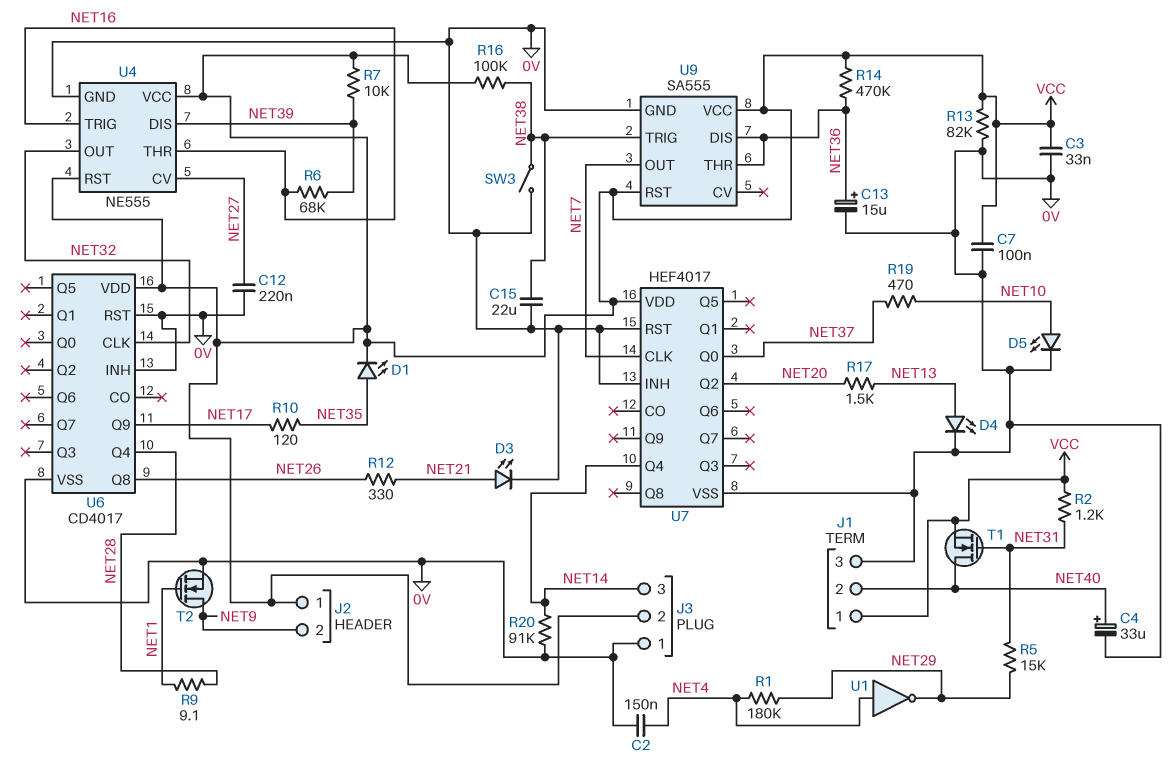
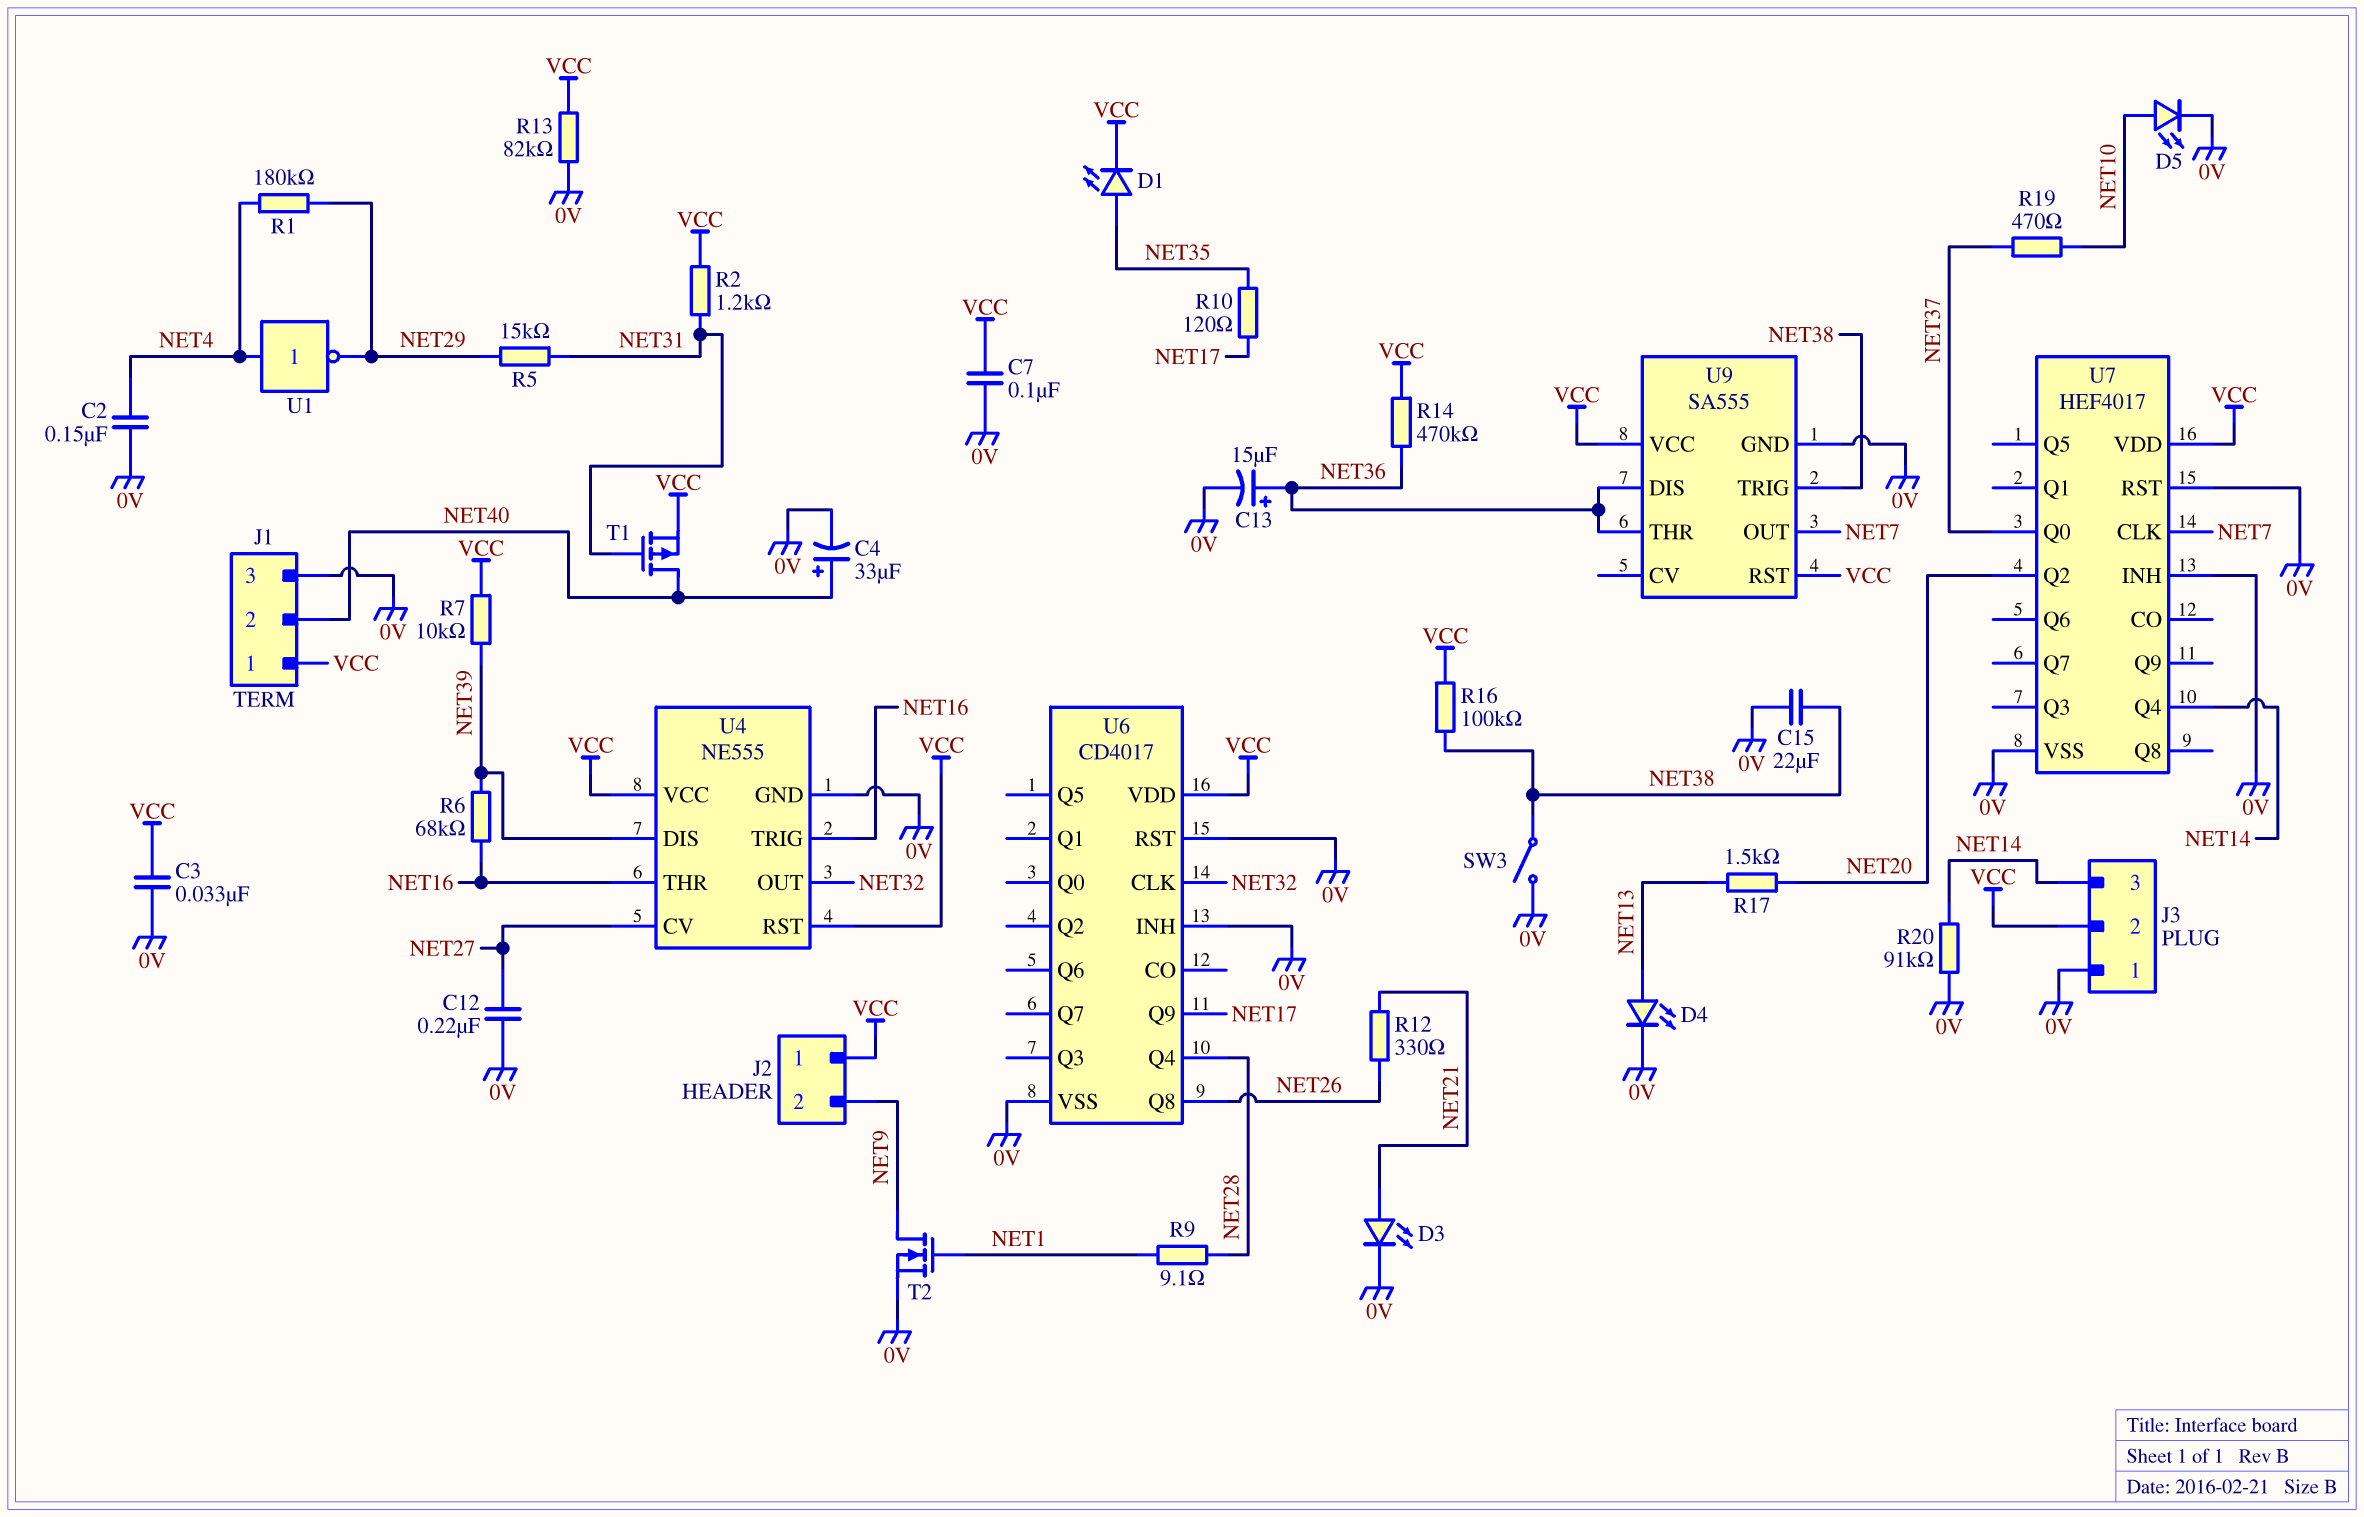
T1: NMOS (G NET31, D NET40, S VCC) -> PMOS (G NET31, D NET40, S VCC)

